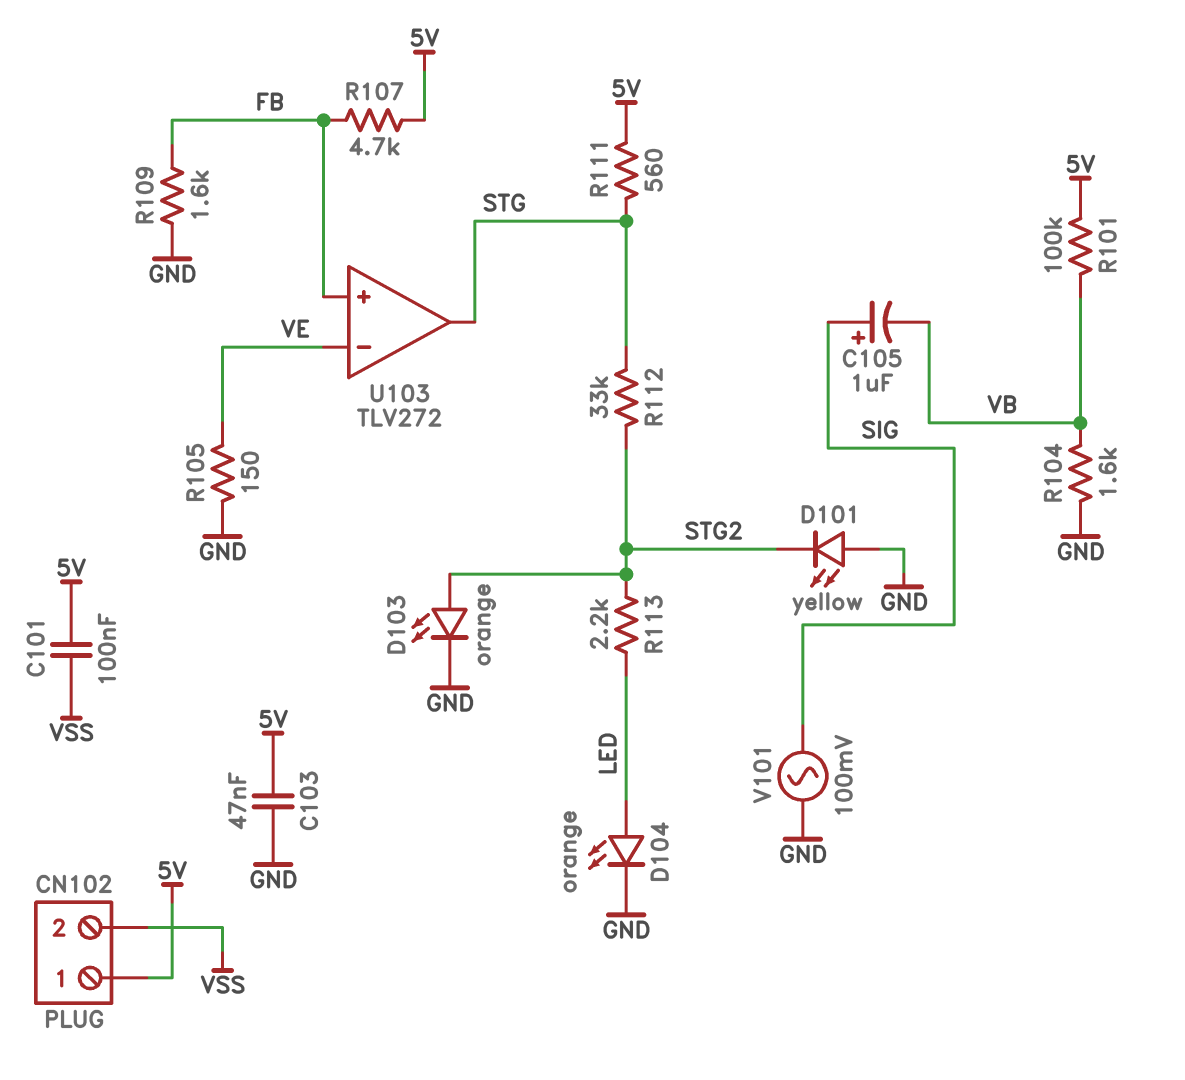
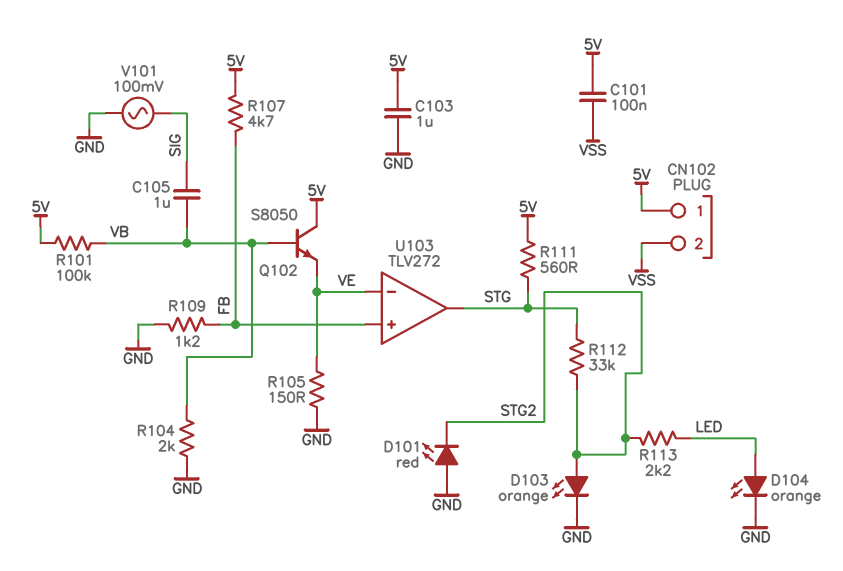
C103: 47nF (5V, GND) -> 1uF (5V, GND)
C105: 1uF (plus SIG, minus VB) -> 1uF (SIG, VB)
D101: LED yellow (A GND, K STG2) -> LED red (A GND, K STG2)
Q102: none -> NPN S8050 (B VB, C 5V, E VE)
R104: 1.6k (GND, VB) -> 2k (GND, VB)
R109: 1.6k (FB, GND) -> 1.2k (FB, GND)

